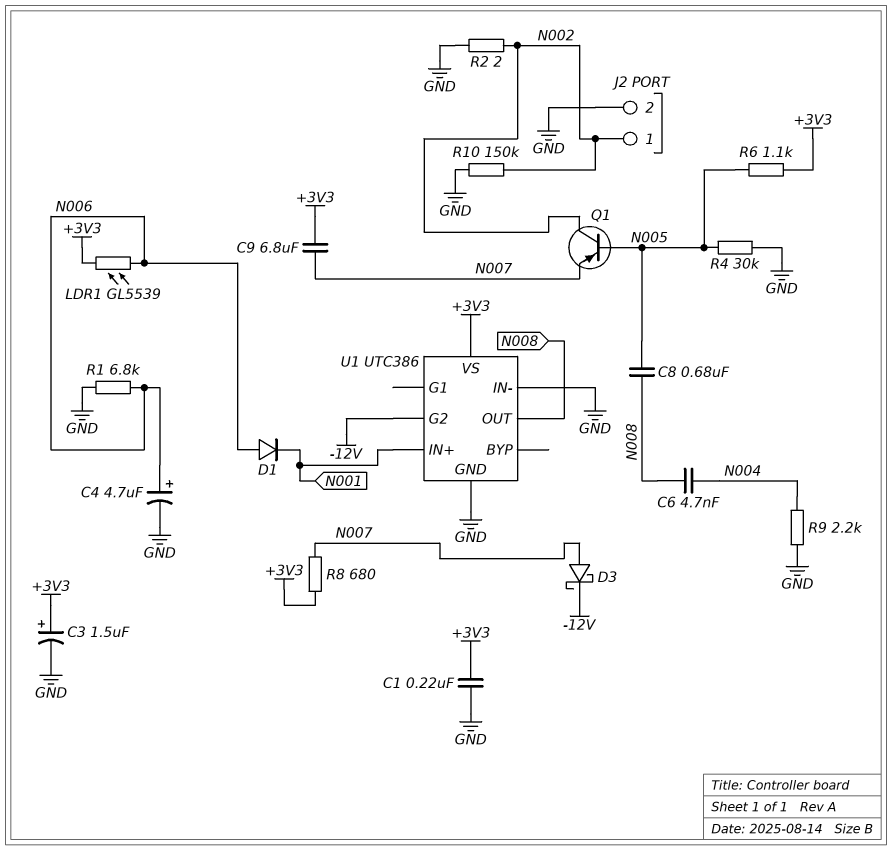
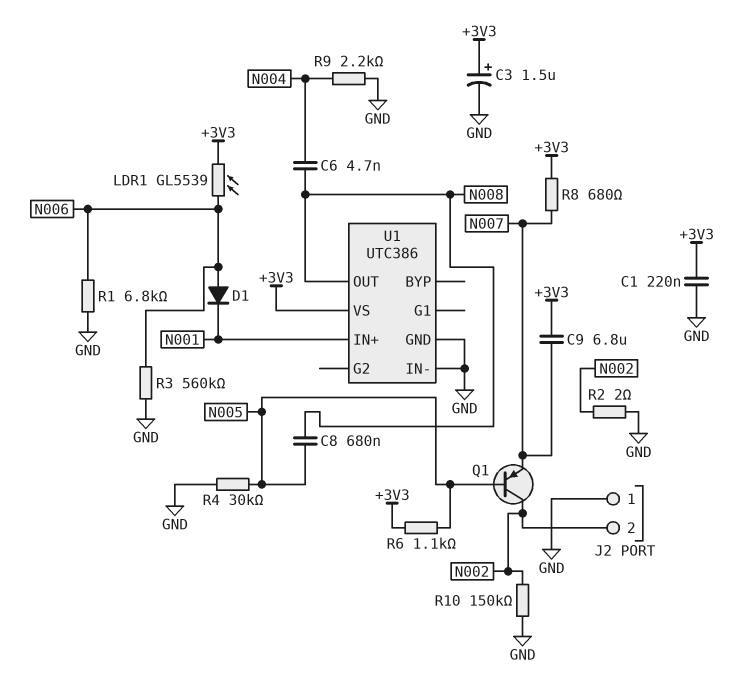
C4: 4.7uF (plus N006, minus GND) -> none
D3: schottky (A N007, K -12V) -> none
J2 pin 1: N002 -> GND
J2 pin 2: GND -> N002
R3: none -> 560k (GND, N006)
U1 pin G2: -12V -> none

